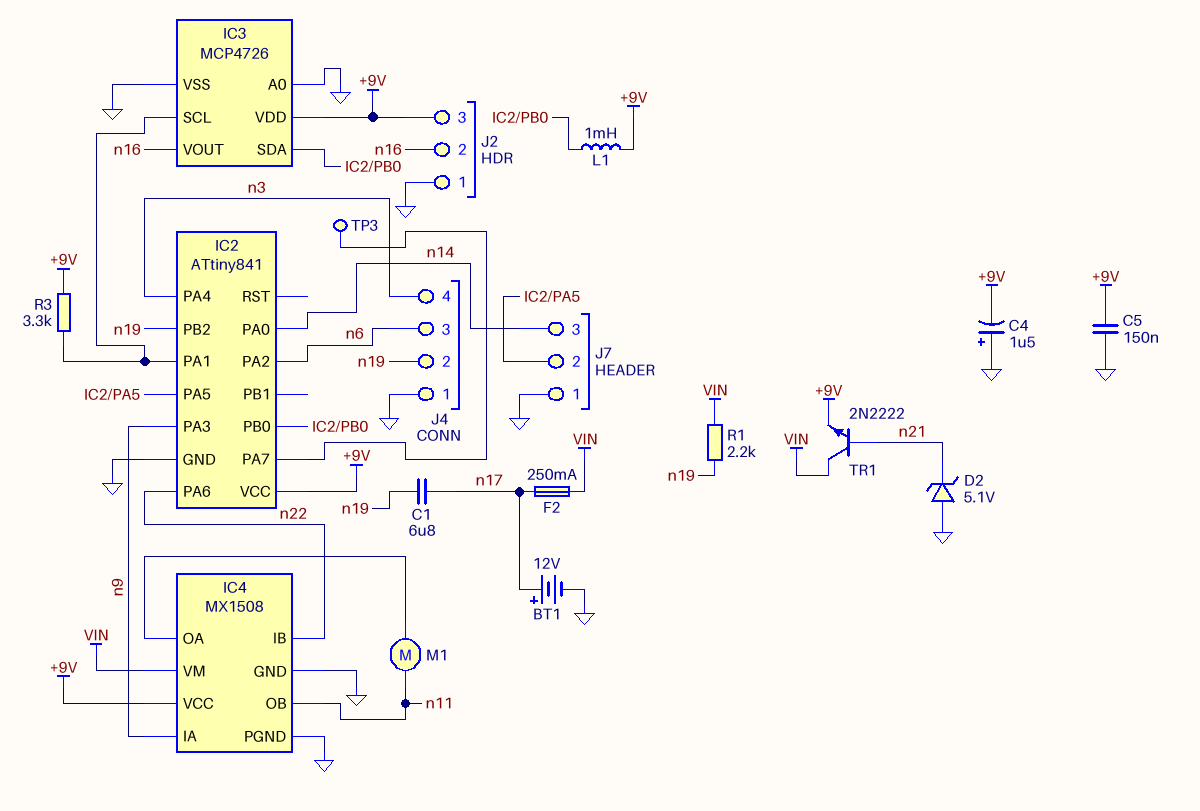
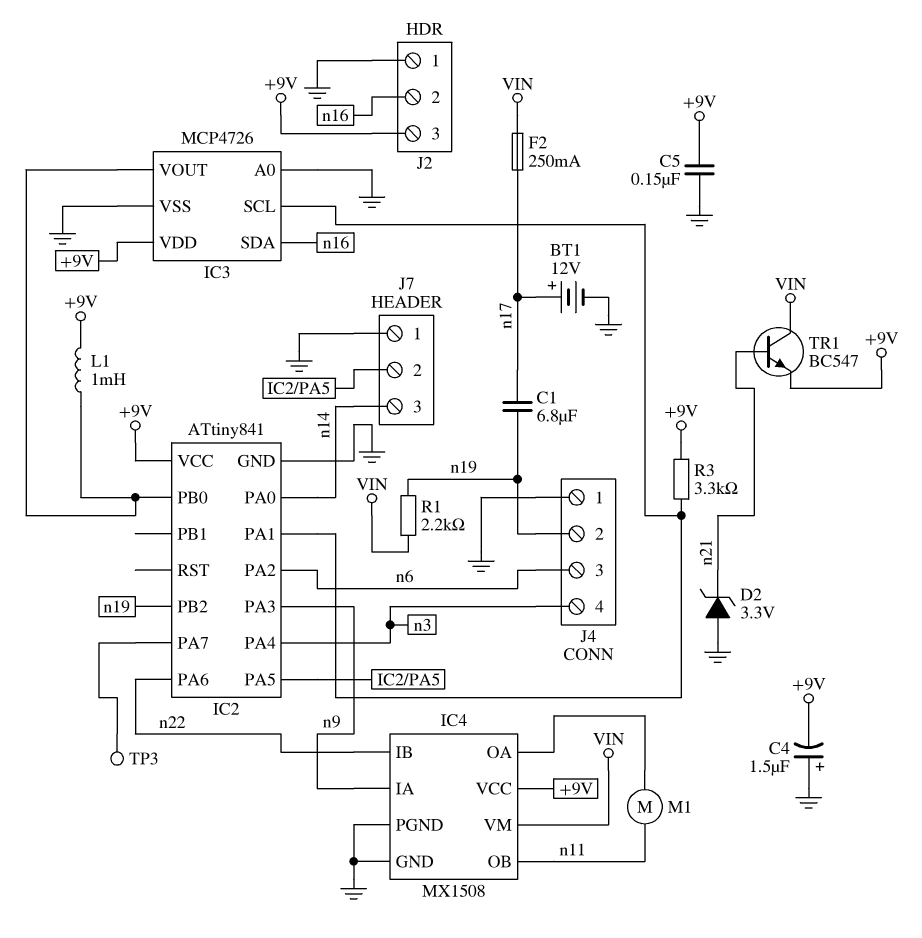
D2: zener 5.1V (A GND, K n21) -> zener 3.3V (A GND, K n21)
IC3 pin SDA: IC2/PB0 -> n16
IC3 pin VOUT: n16 -> IC2/PB0
TR1: NPN 2N2222 (B n21, C VIN, E +9V) -> NPN BC547 (B n21, C VIN, E +9V)

